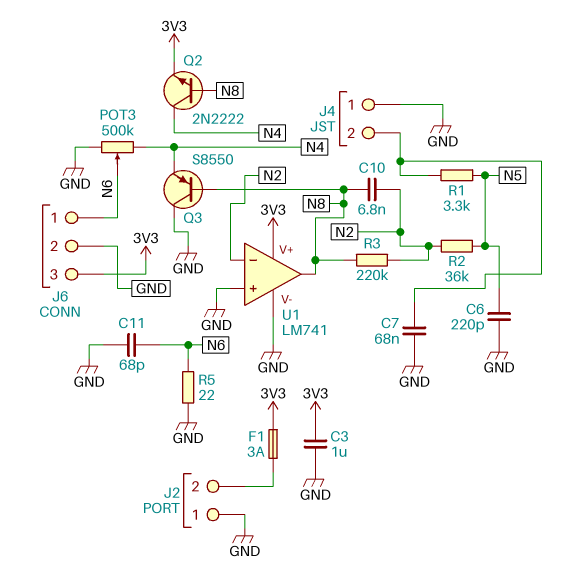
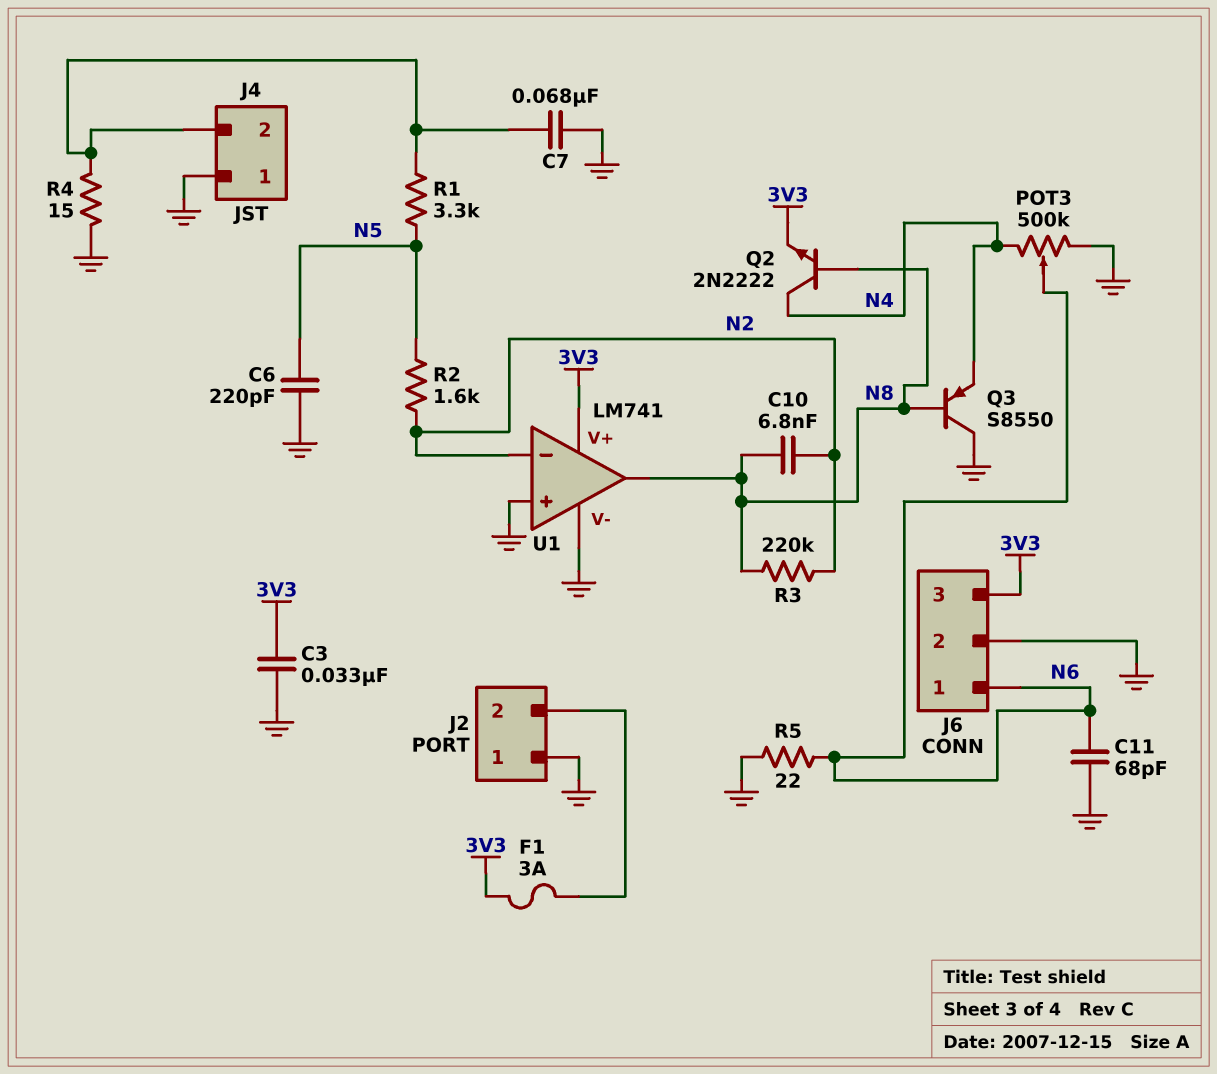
C3: 1uF (3V3, GND) -> 33nF (3V3, GND)
R2: 36k (N2, N5) -> 1.6k (N2, N5)
R4: none -> 15 (GND, J4/2)

